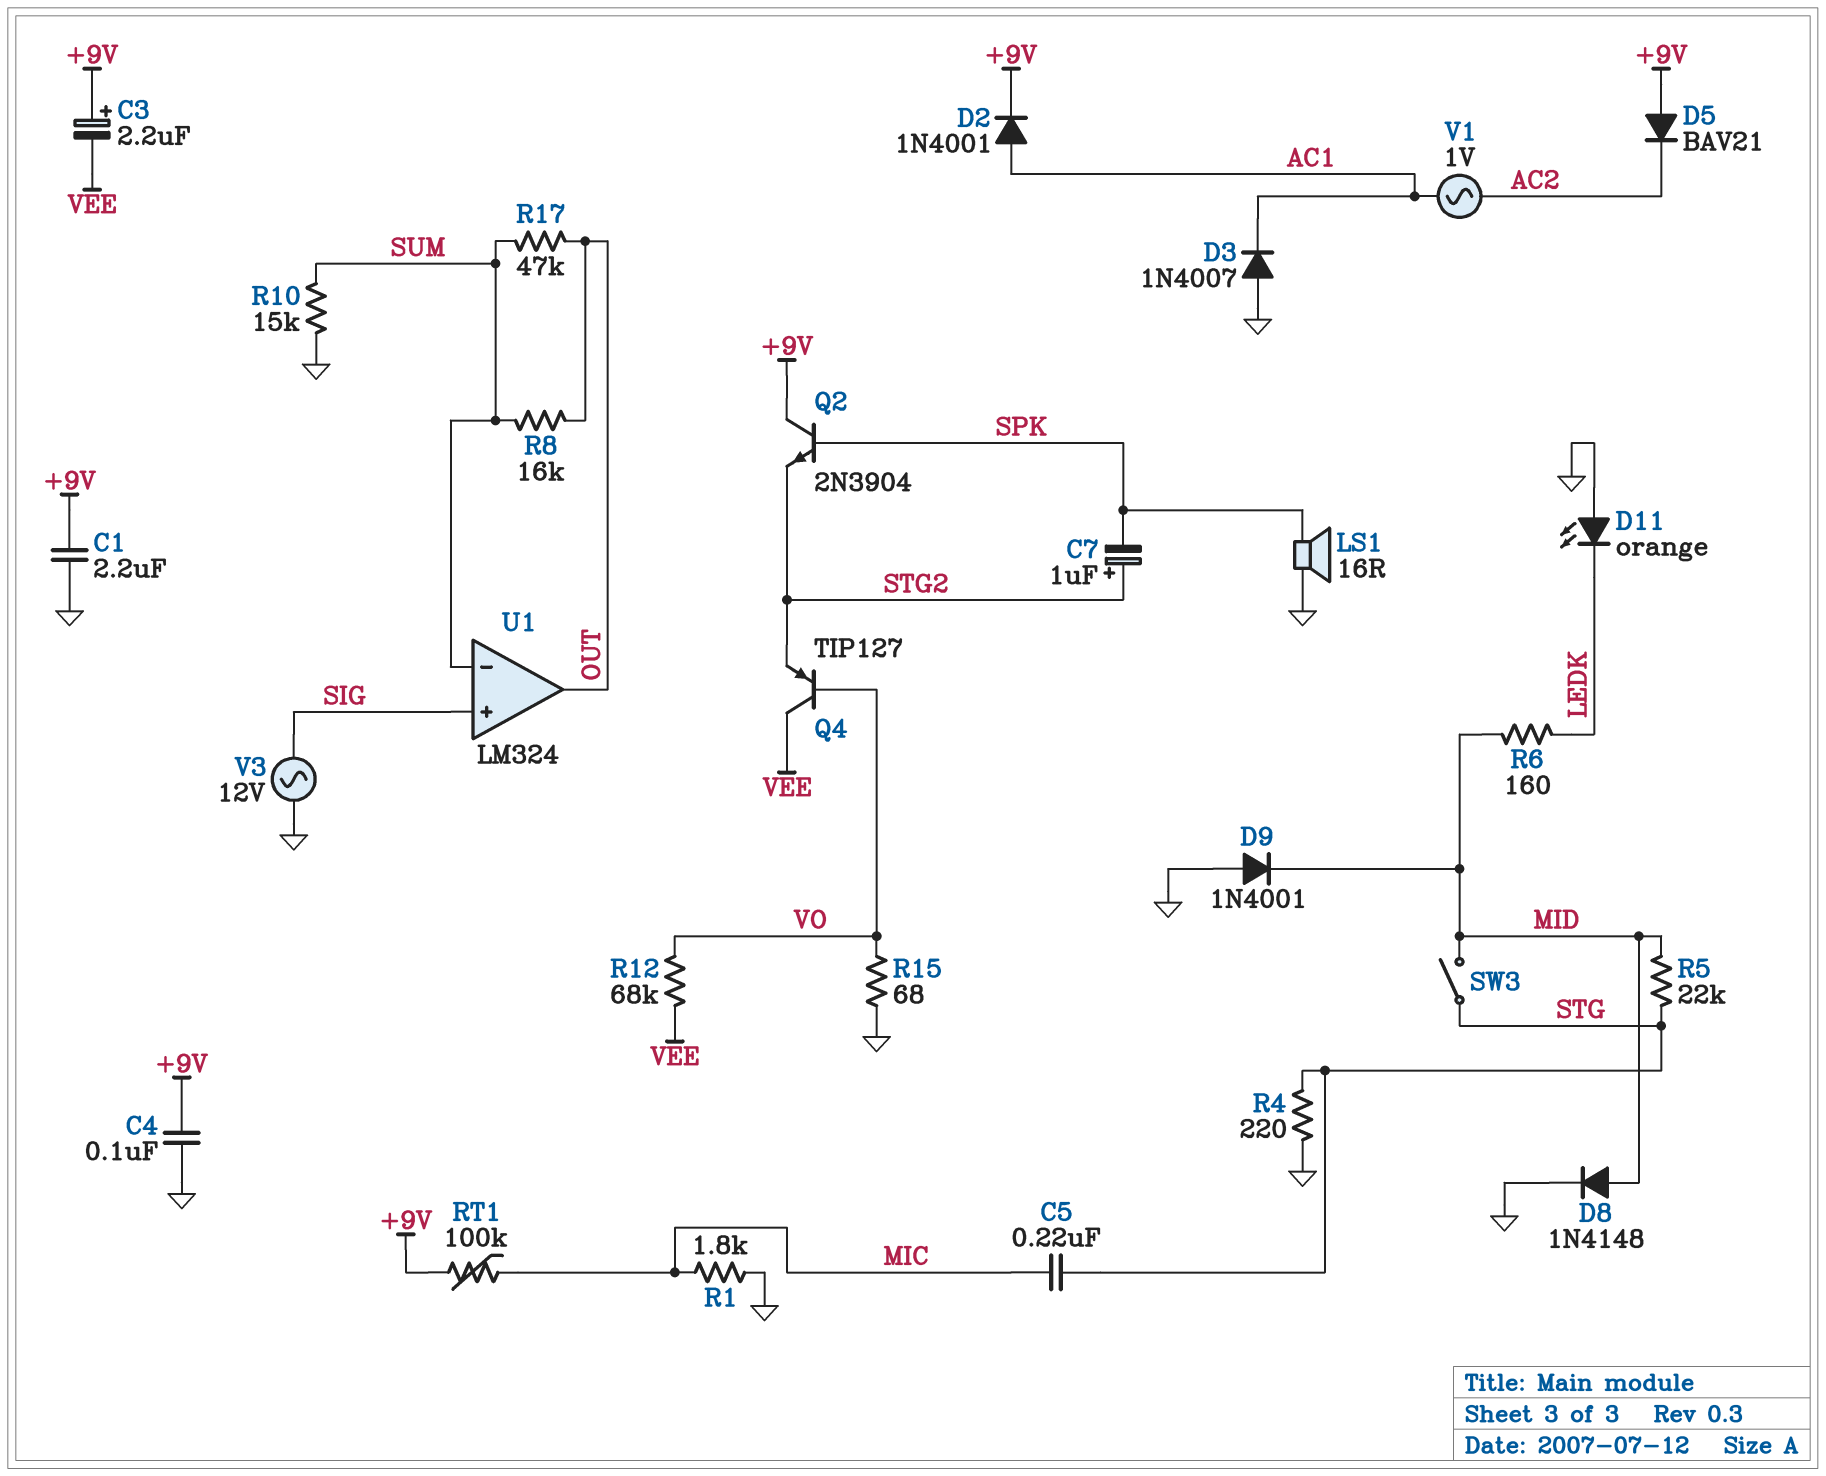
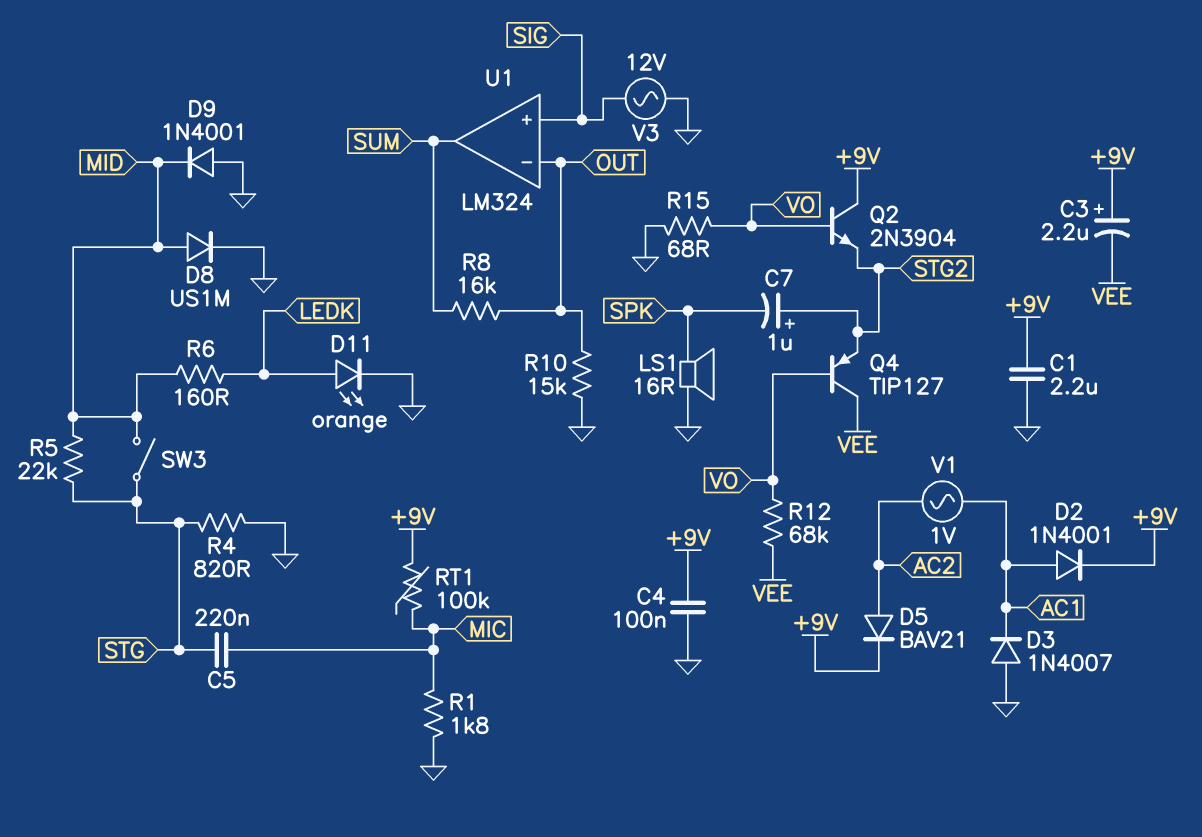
D5: diode BAV21 (A +9V, K AC2) -> diode BAV21 (A AC2, K +9V)
D8: diode 1N4148 (A MID, K GND) -> diode US1M (A MID, K GND)
D11: LED orange (A GND, K LEDK) -> LED orange (A LEDK, K GND)
Q2: NPN 2N3904 (B SPK, C +9V, E STG2) -> NPN 2N3904 (B VO, C +9V, E STG2)
R4: 220 (GND, STG) -> 820 (GND, STG)
R10: 15k (GND, SUM) -> 15k (GND, OUT)
R17: 47k (OUT, SUM) -> none
U1 pin in-: SUM -> OUT
U1 pin out: OUT -> SUM

